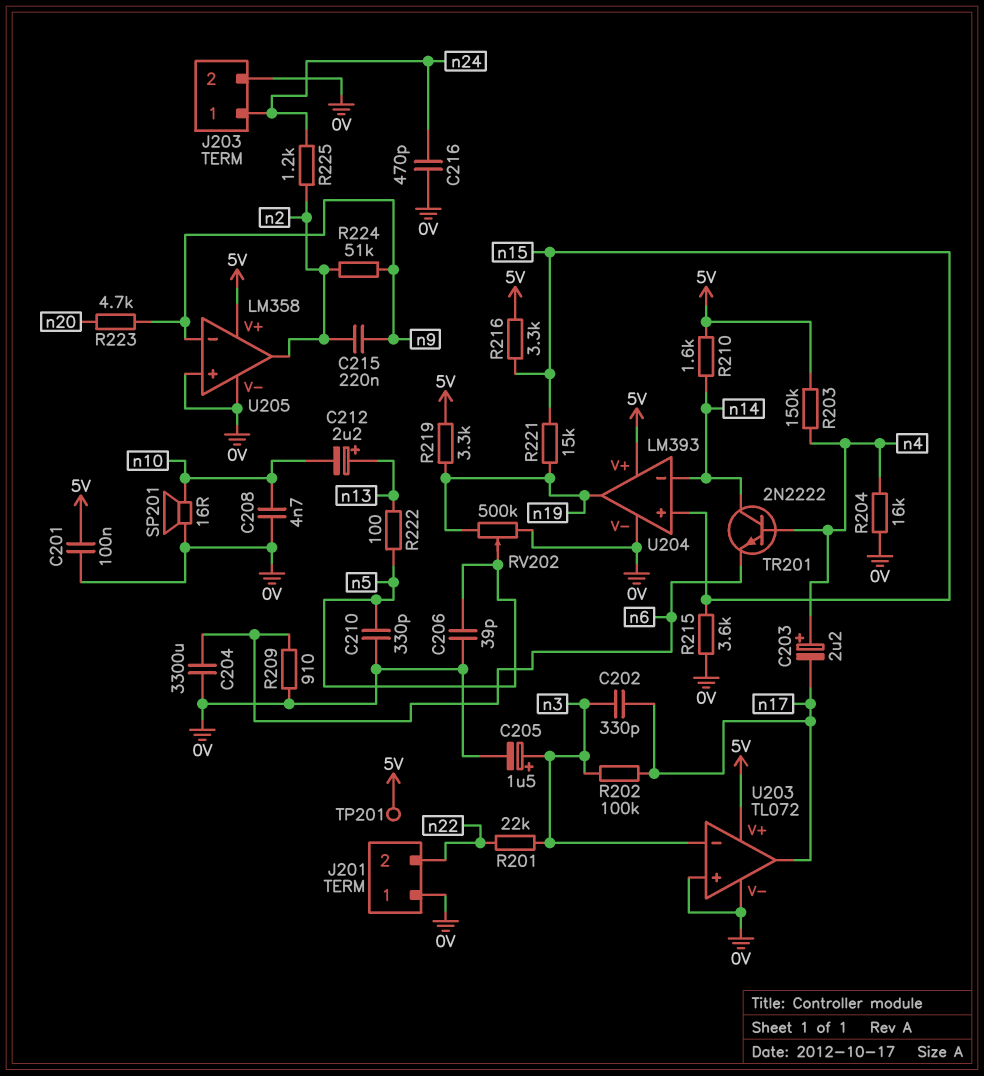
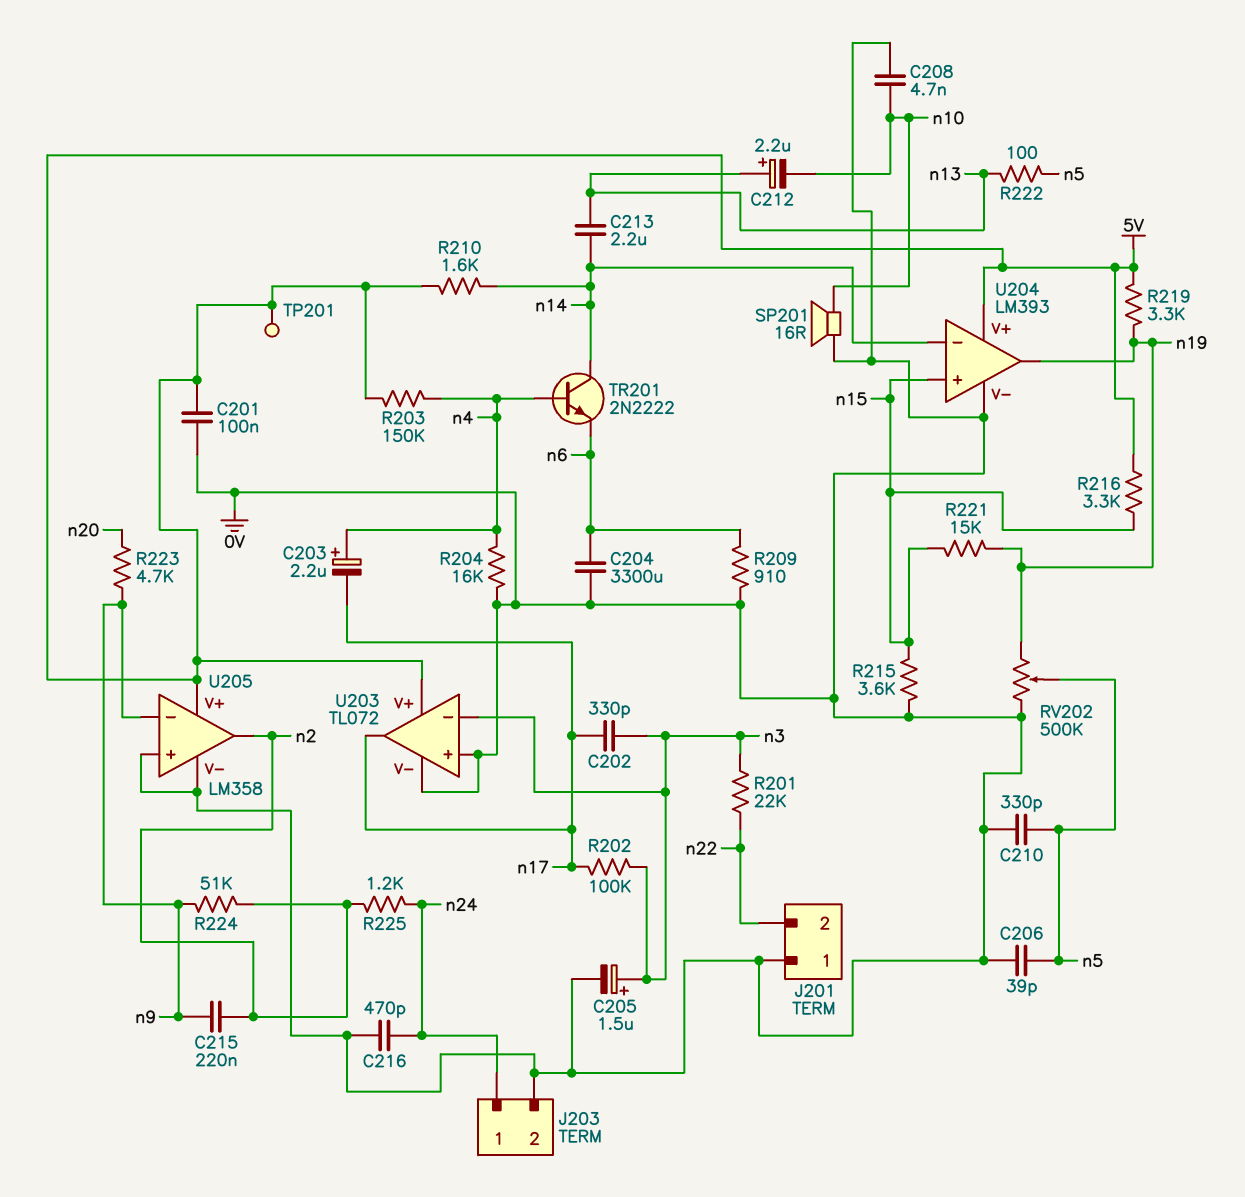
C213: none -> 2.2uF (n13, n14)

